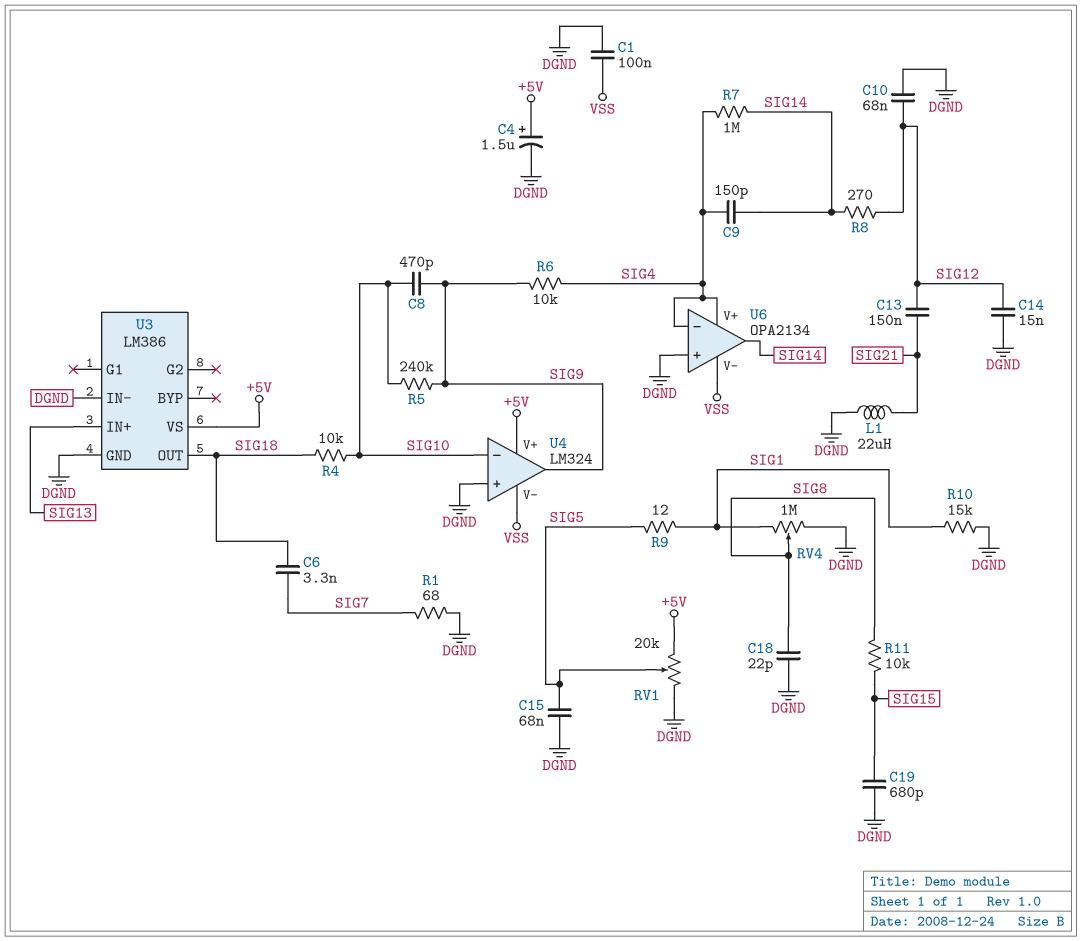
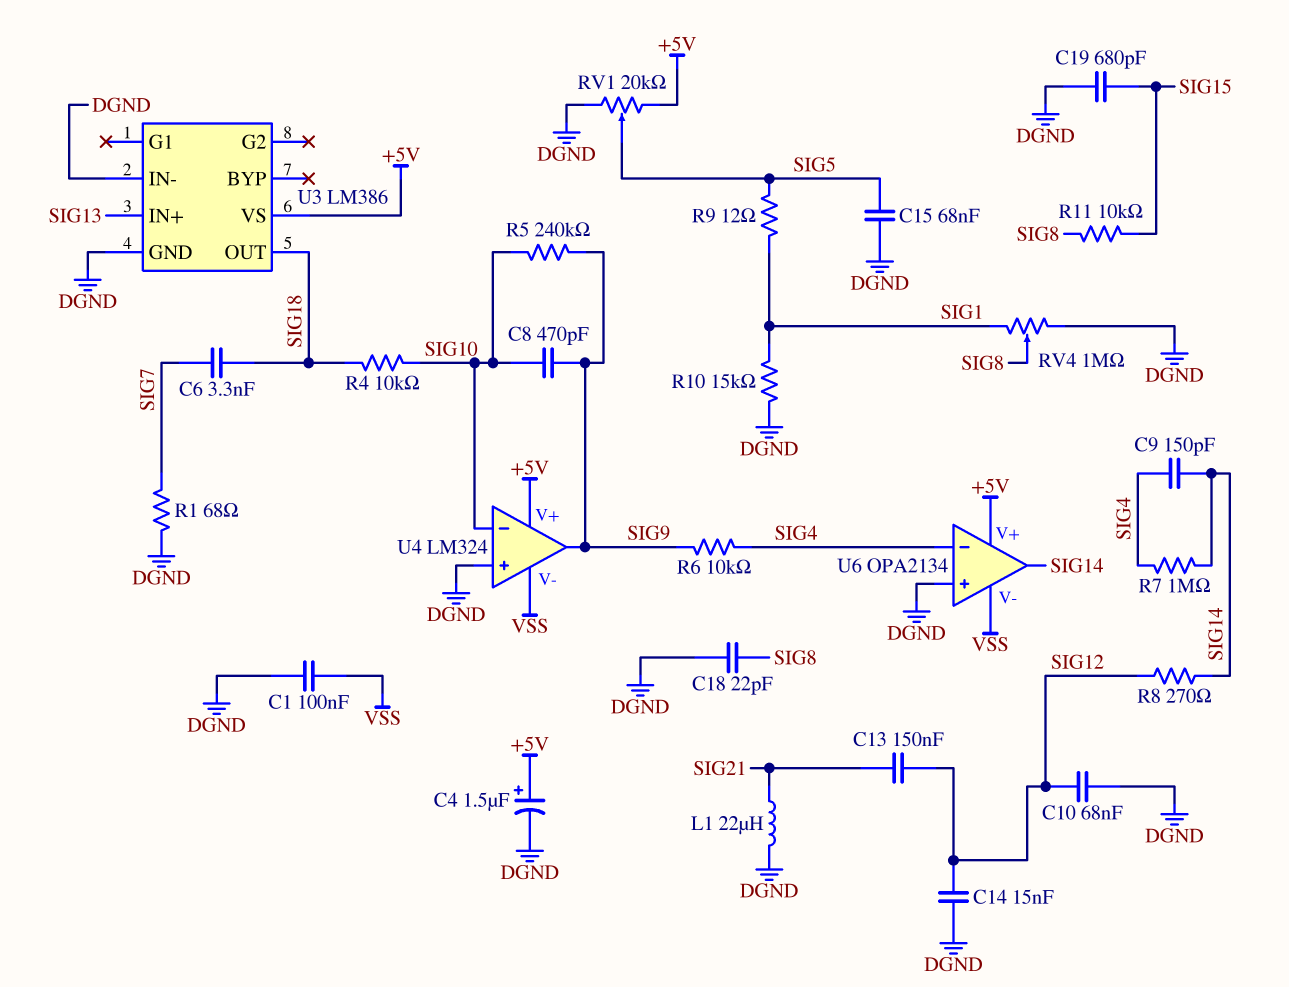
U6 pin V+: SIG4 -> +5V

